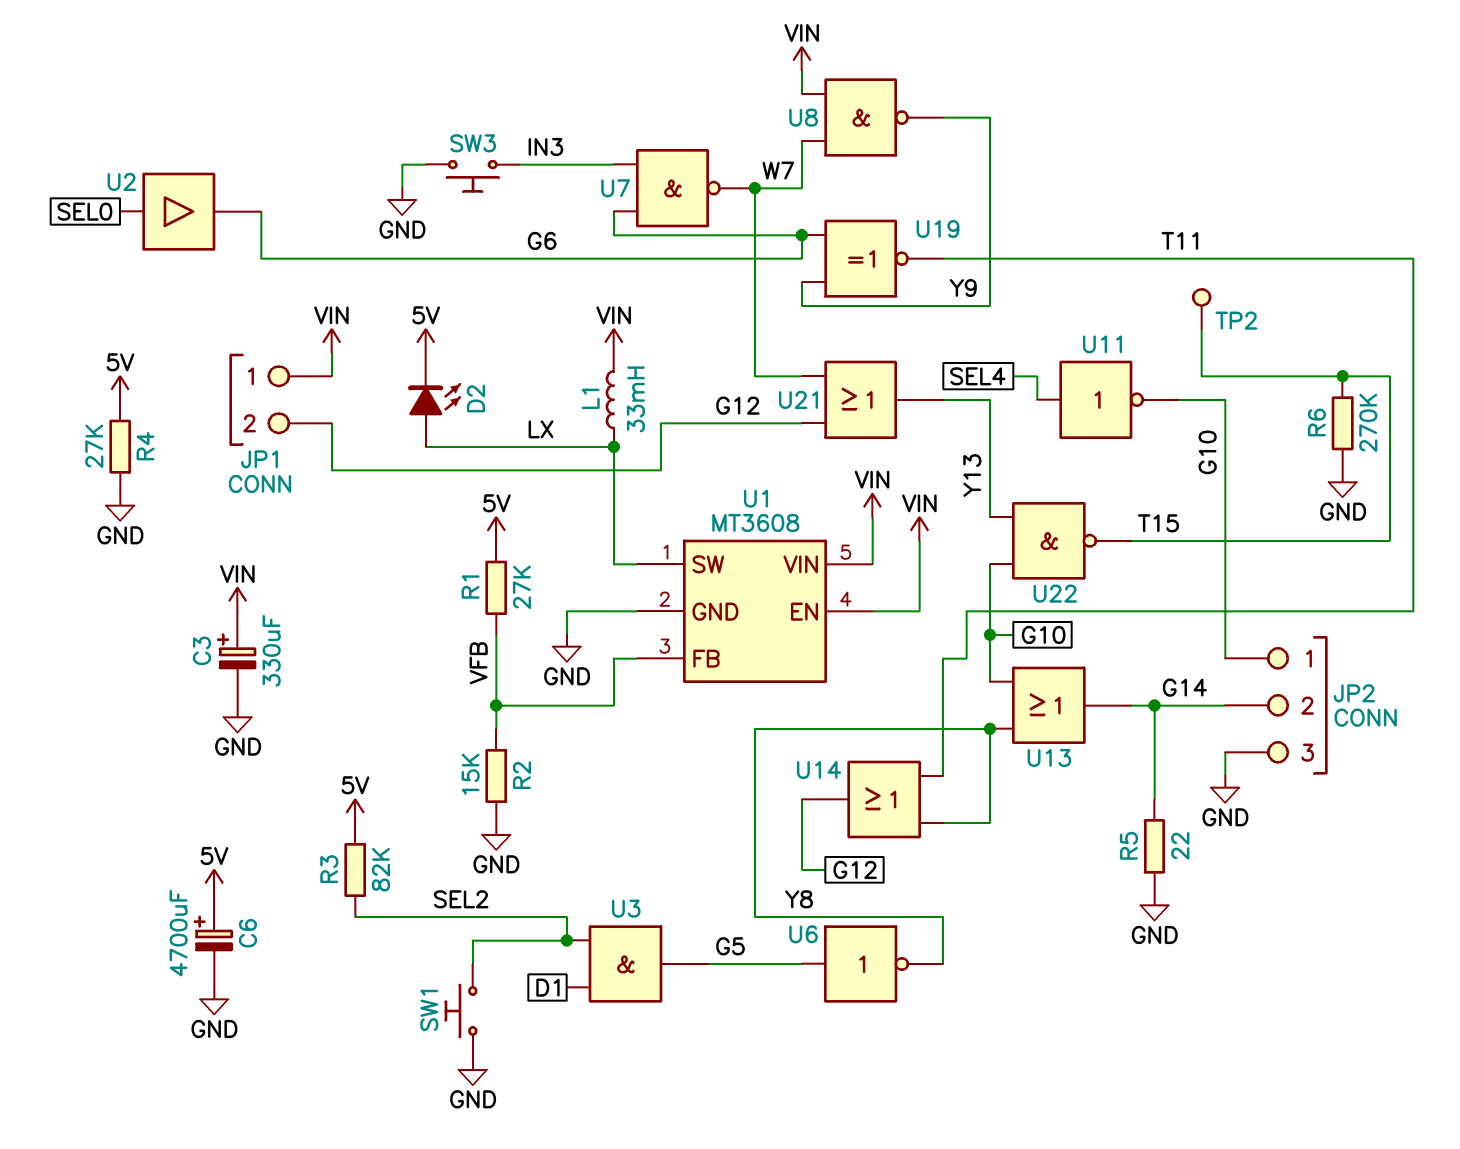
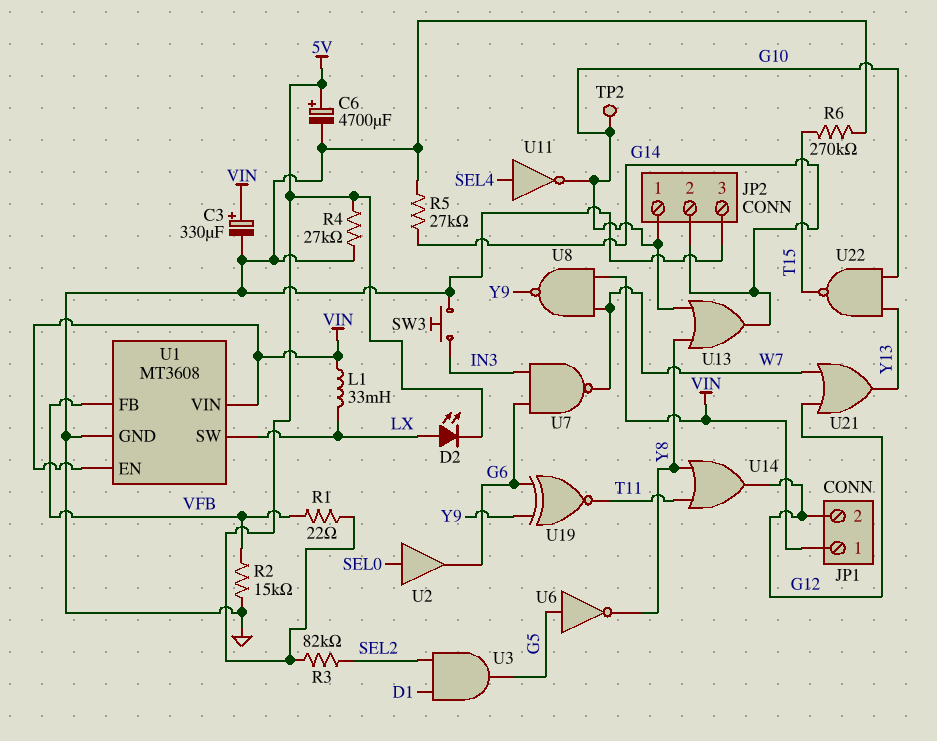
R1: 27k (5V, VFB) -> 22 (5V, VFB)
R5: 22 (G14, GND) -> 27k (G14, GND)
SW1: button (GND, SEL2) -> none
TP2: test point (T15) -> test point (G10)

